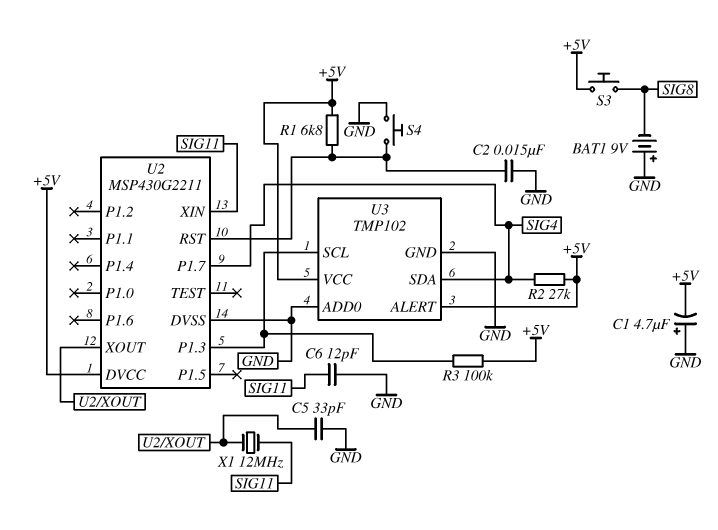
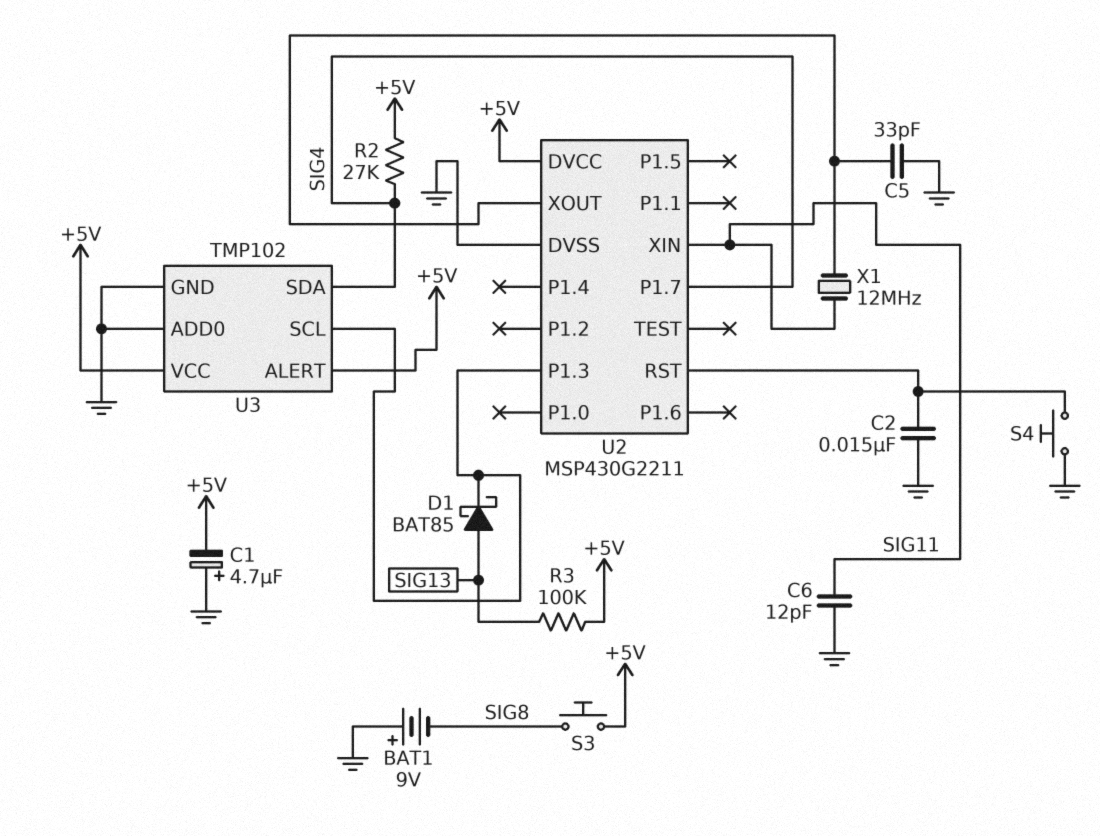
D1: none -> schottky BAT85 (A SIG13, K U2/P1.3)
R1: 6.8k (+5V, U2/RST) -> none
R3: 100k (+5V, U2/P1.3) -> 100k (+5V, SIG13)

